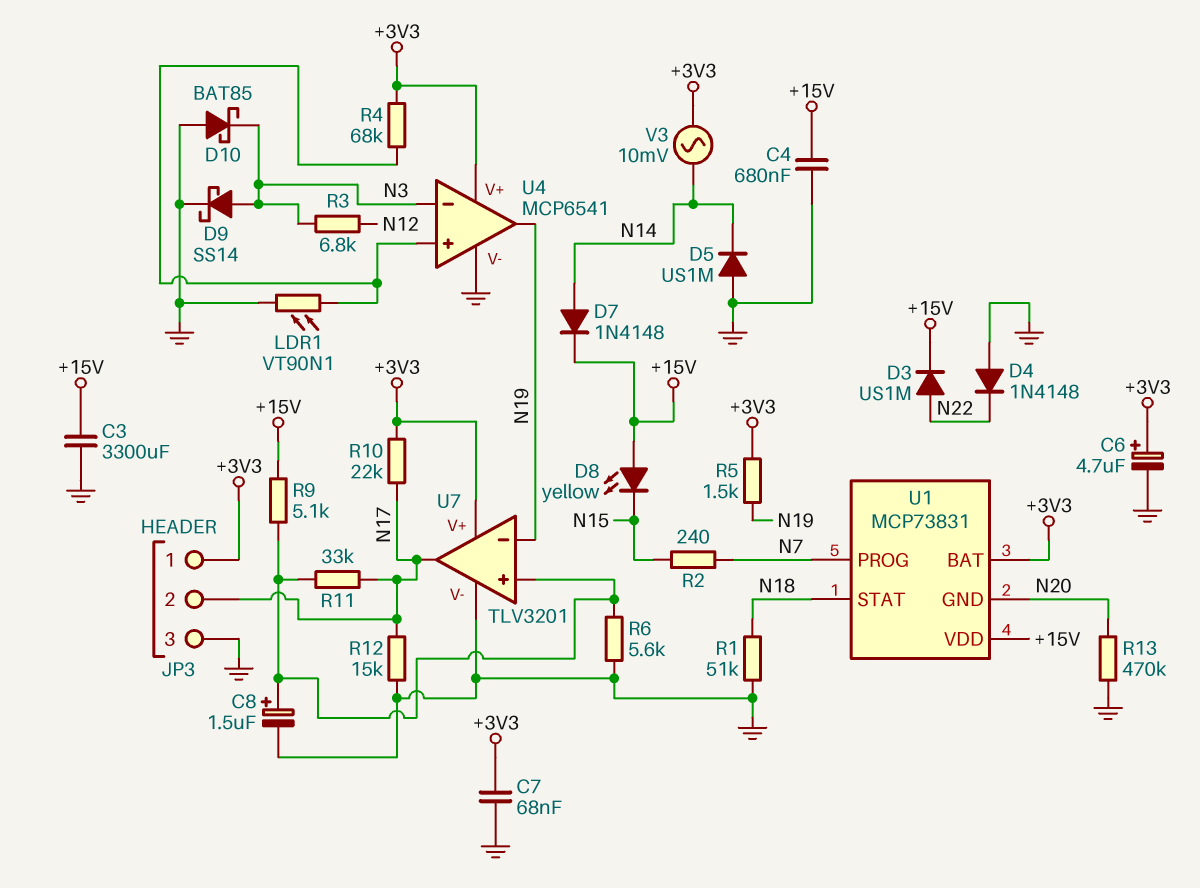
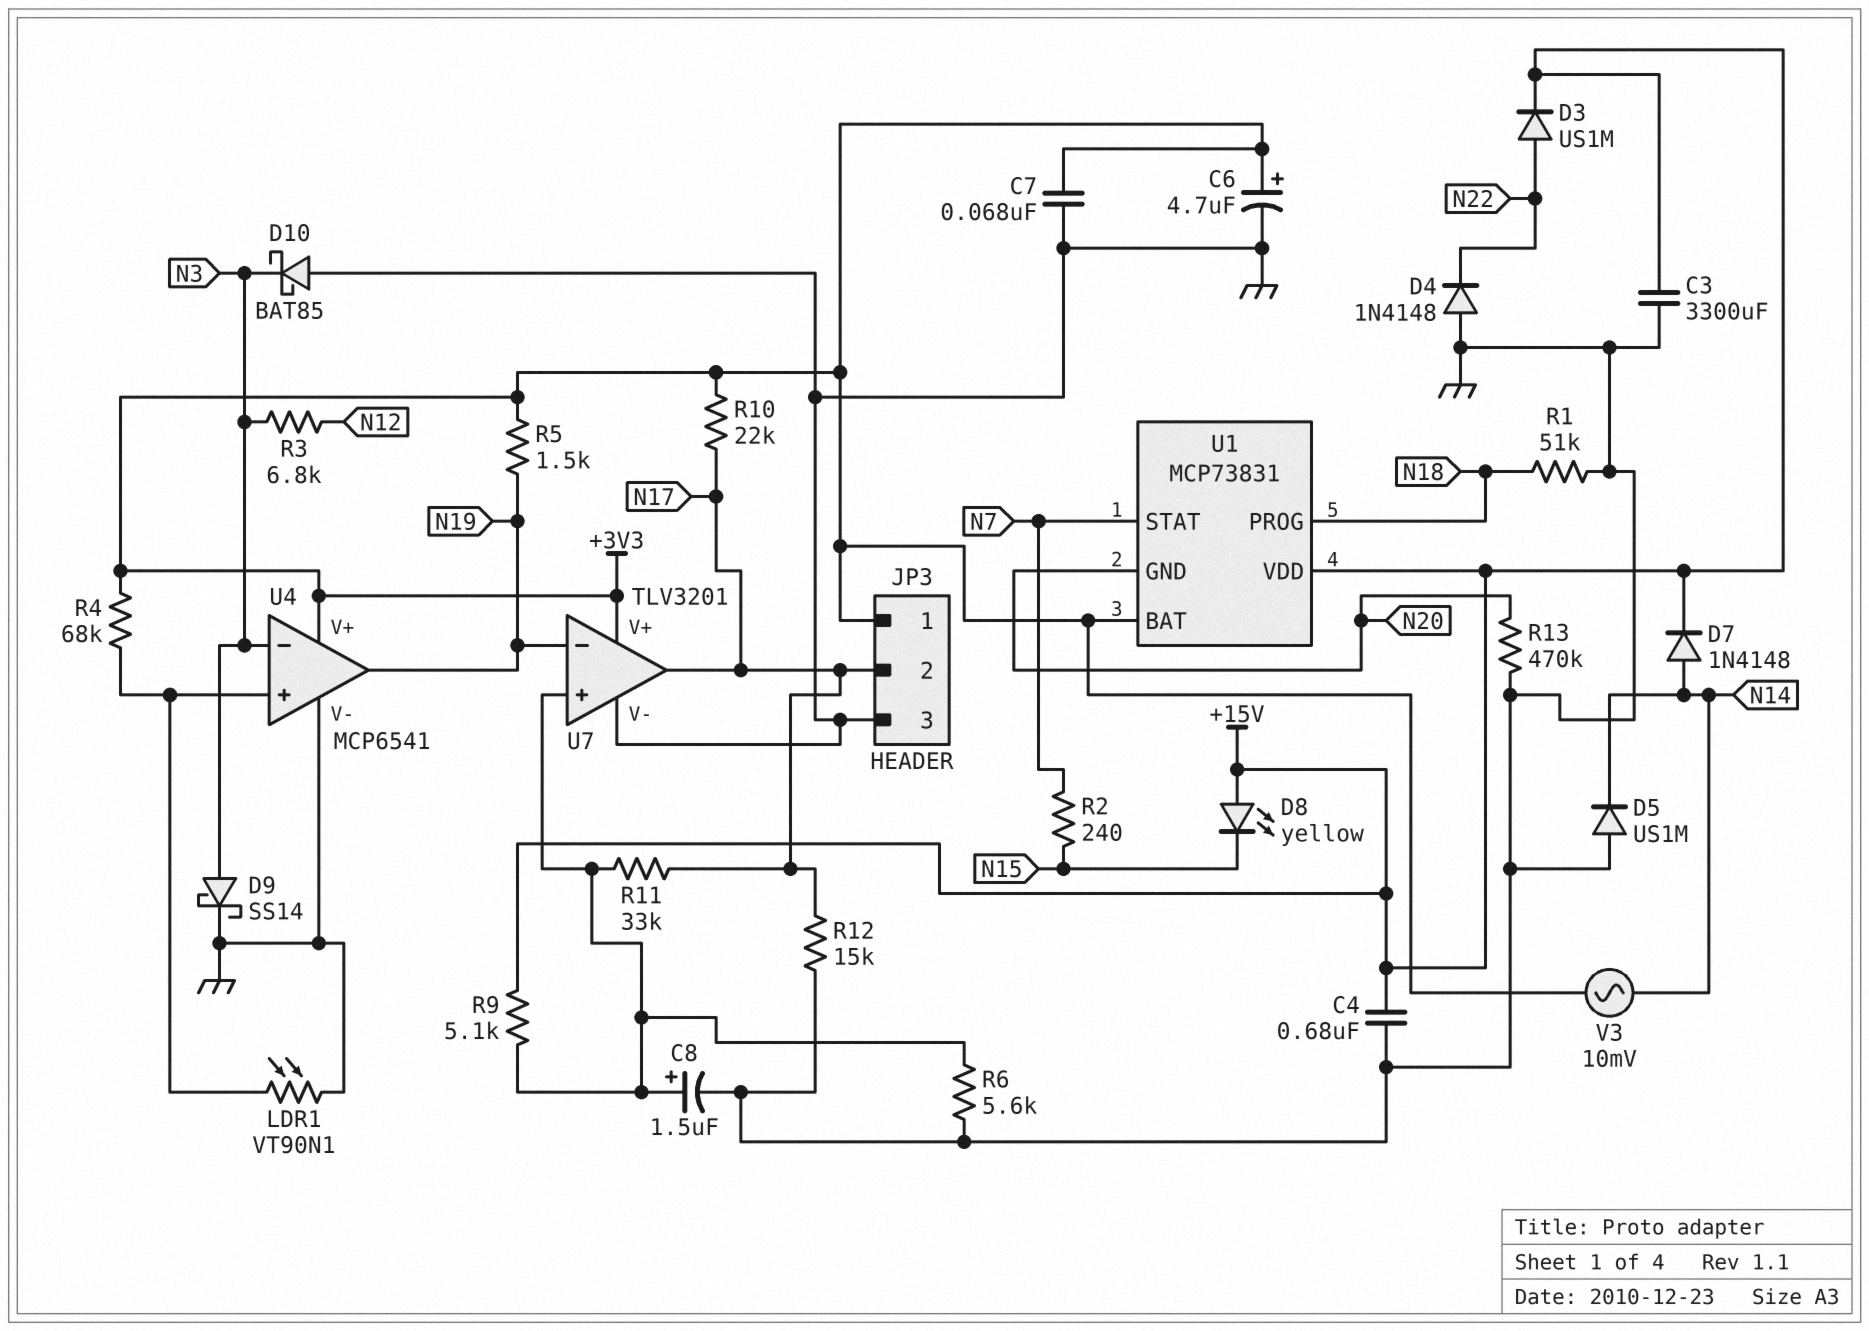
U1 pin PROG: N7 -> N18
U1 pin STAT: N18 -> N7

